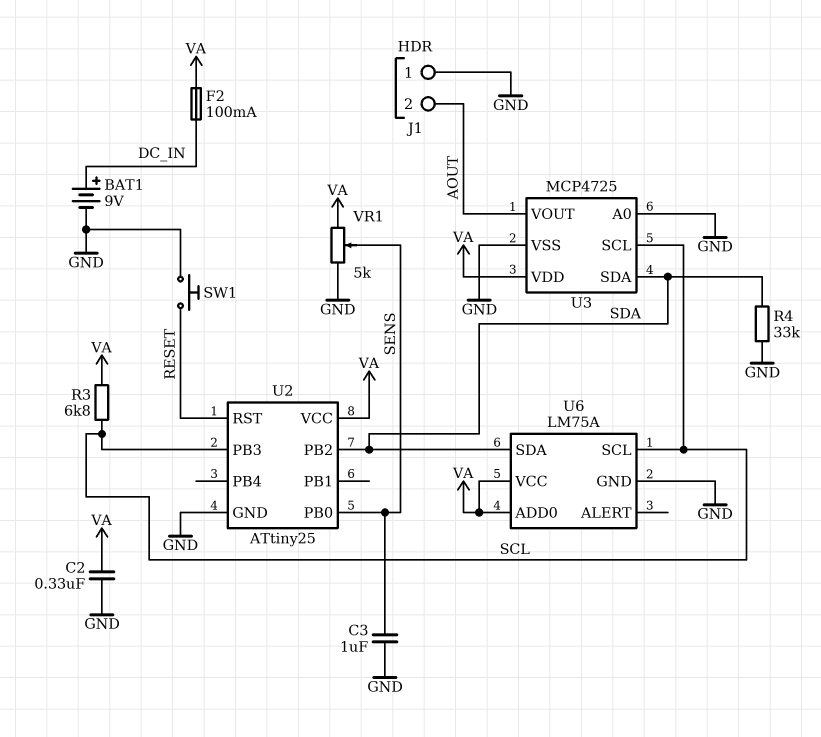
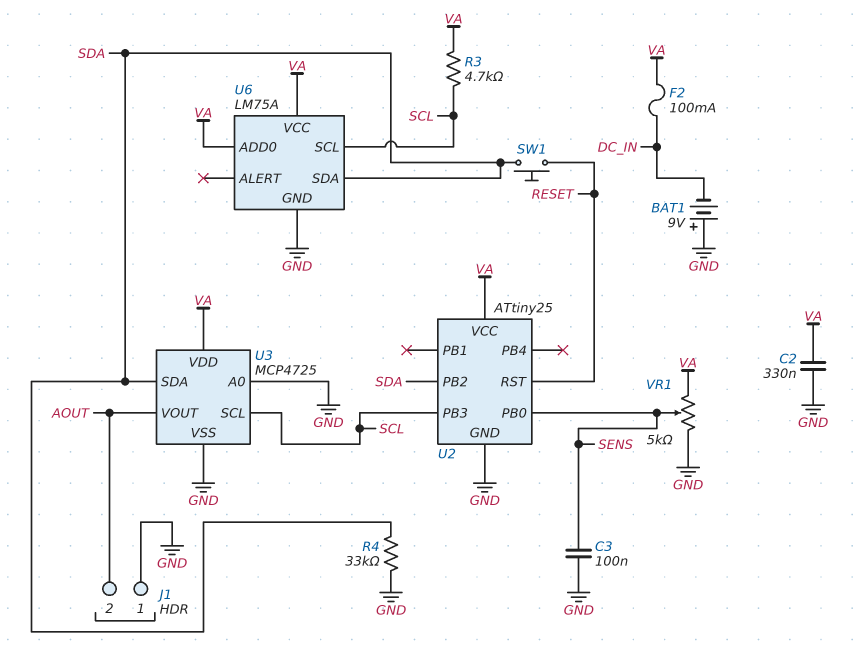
BAT1: 9V (plus DC_IN, minus GND) -> 9V (plus GND, minus DC_IN)
C3: 1uF (GND, SENS) -> 100nF (GND, SENS)
R3: 6.8k (SCL, VA) -> 4.7k (SCL, VA)
SW1: button (GND, RESET) -> button (RESET, SDA)

